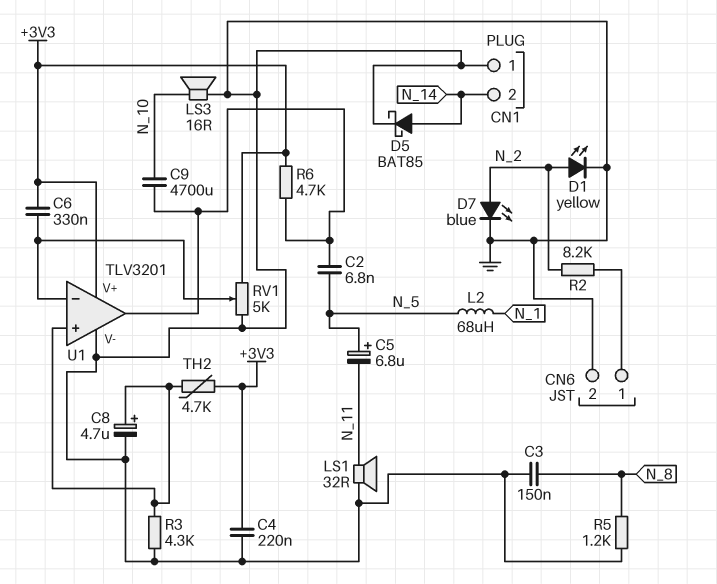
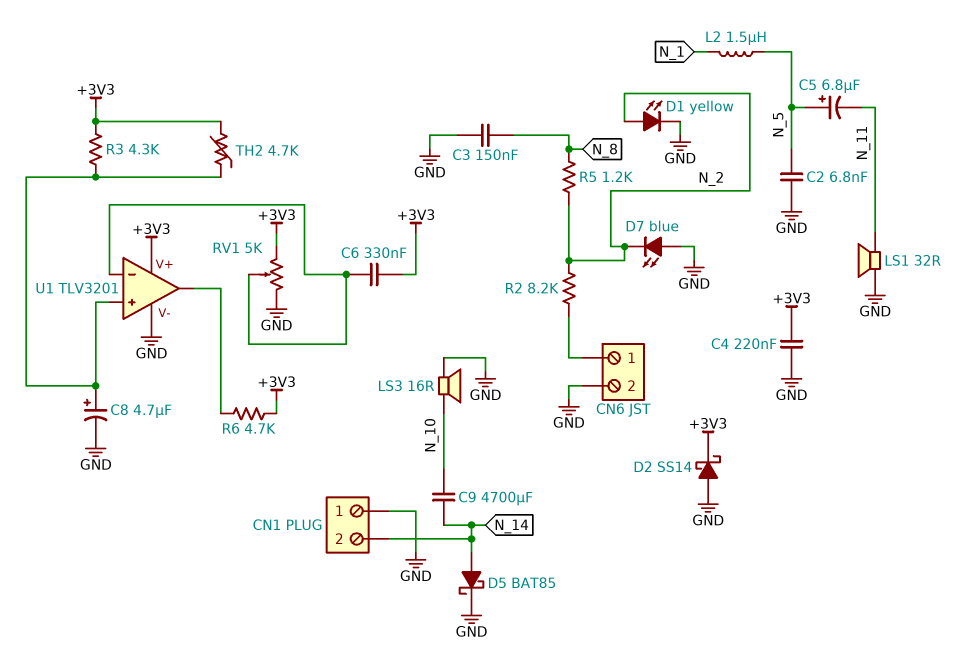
C2: 6.8nF (N_5, U1/out) -> 6.8nF (GND, N_5)
C9: 4700uF (N_10, U1/out) -> 4700uF (N_10, N_14)
D2: none -> schottky SS14 (A GND, K +3V3)
D7: LED blue (A N_2, K GND) -> LED blue (A GND, K N_2)
L2: 68uH (N_1, N_5) -> 1.5uH (N_1, N_5)
R3: 4.3k (GND, U1/in+) -> 4.3k (+3V3, U1/in+)
R5: 1.2k (GND, N_8) -> 1.2k (N_2, N_8)

